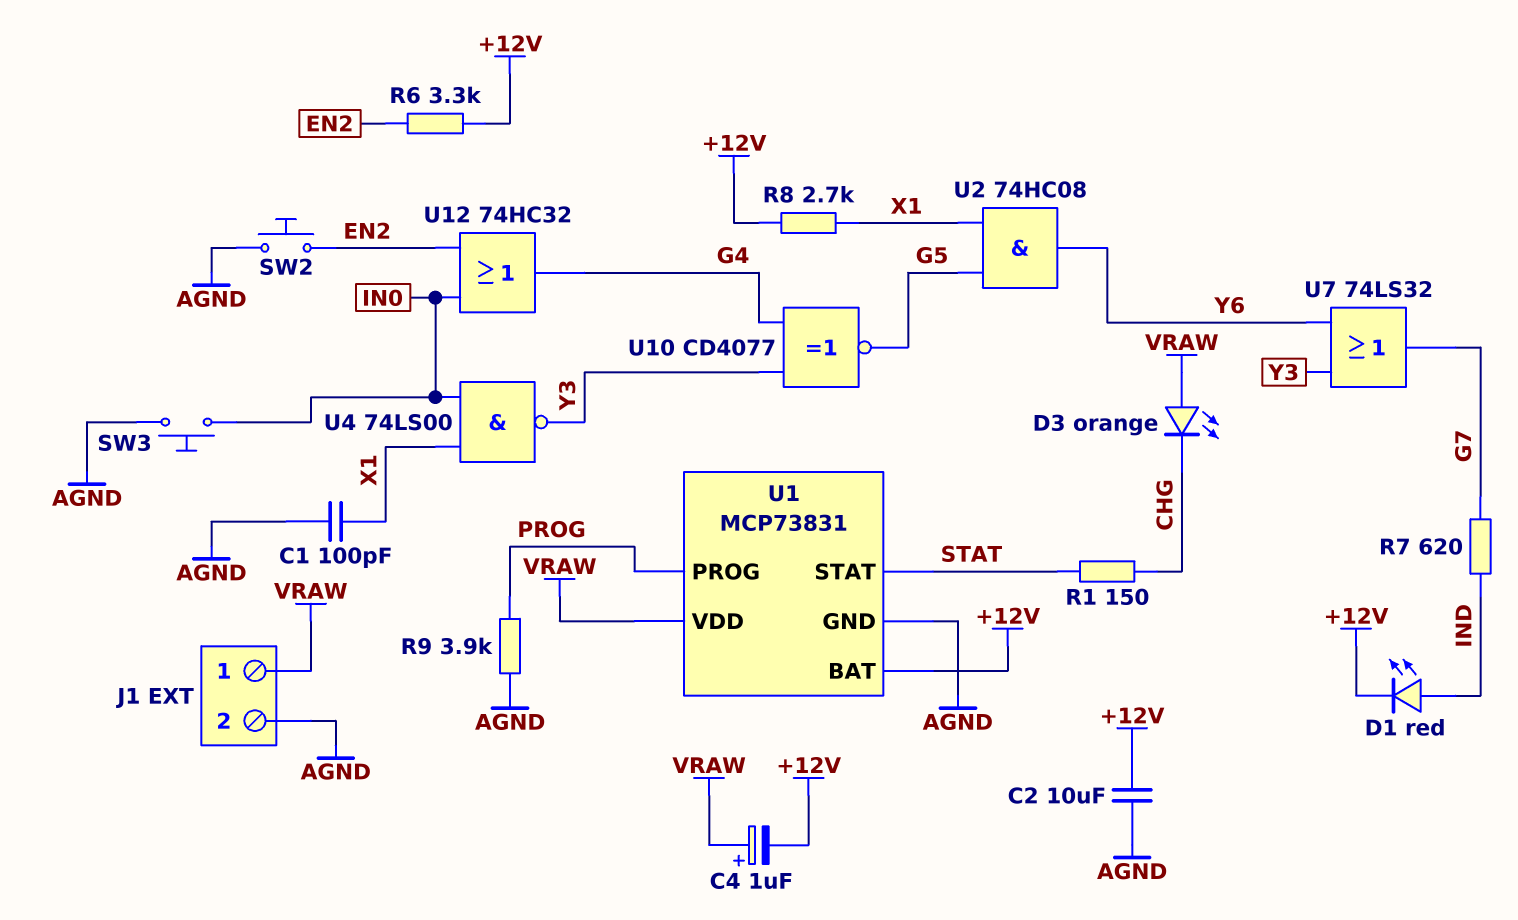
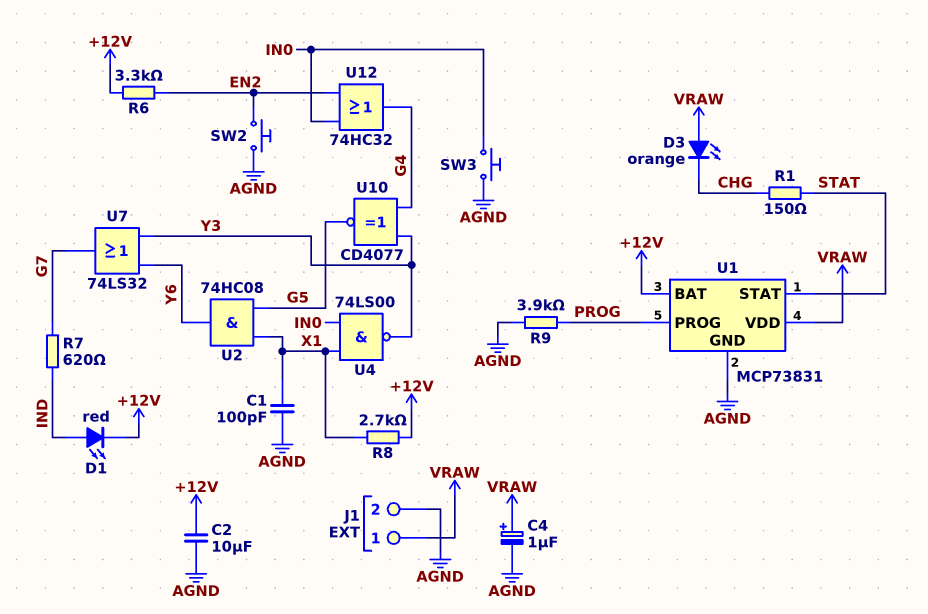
C4: 1uF (plus VRAW, minus +12V) -> 1uF (plus VRAW, minus AGND)

